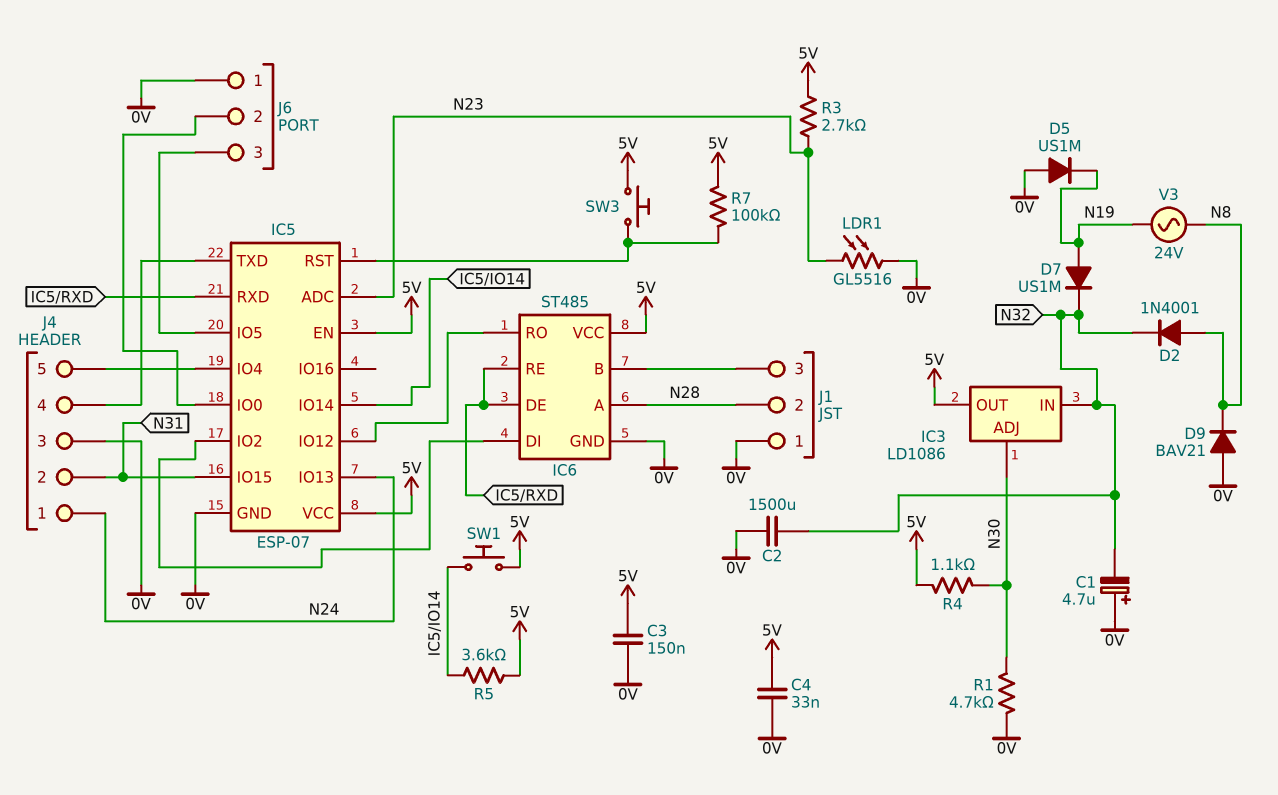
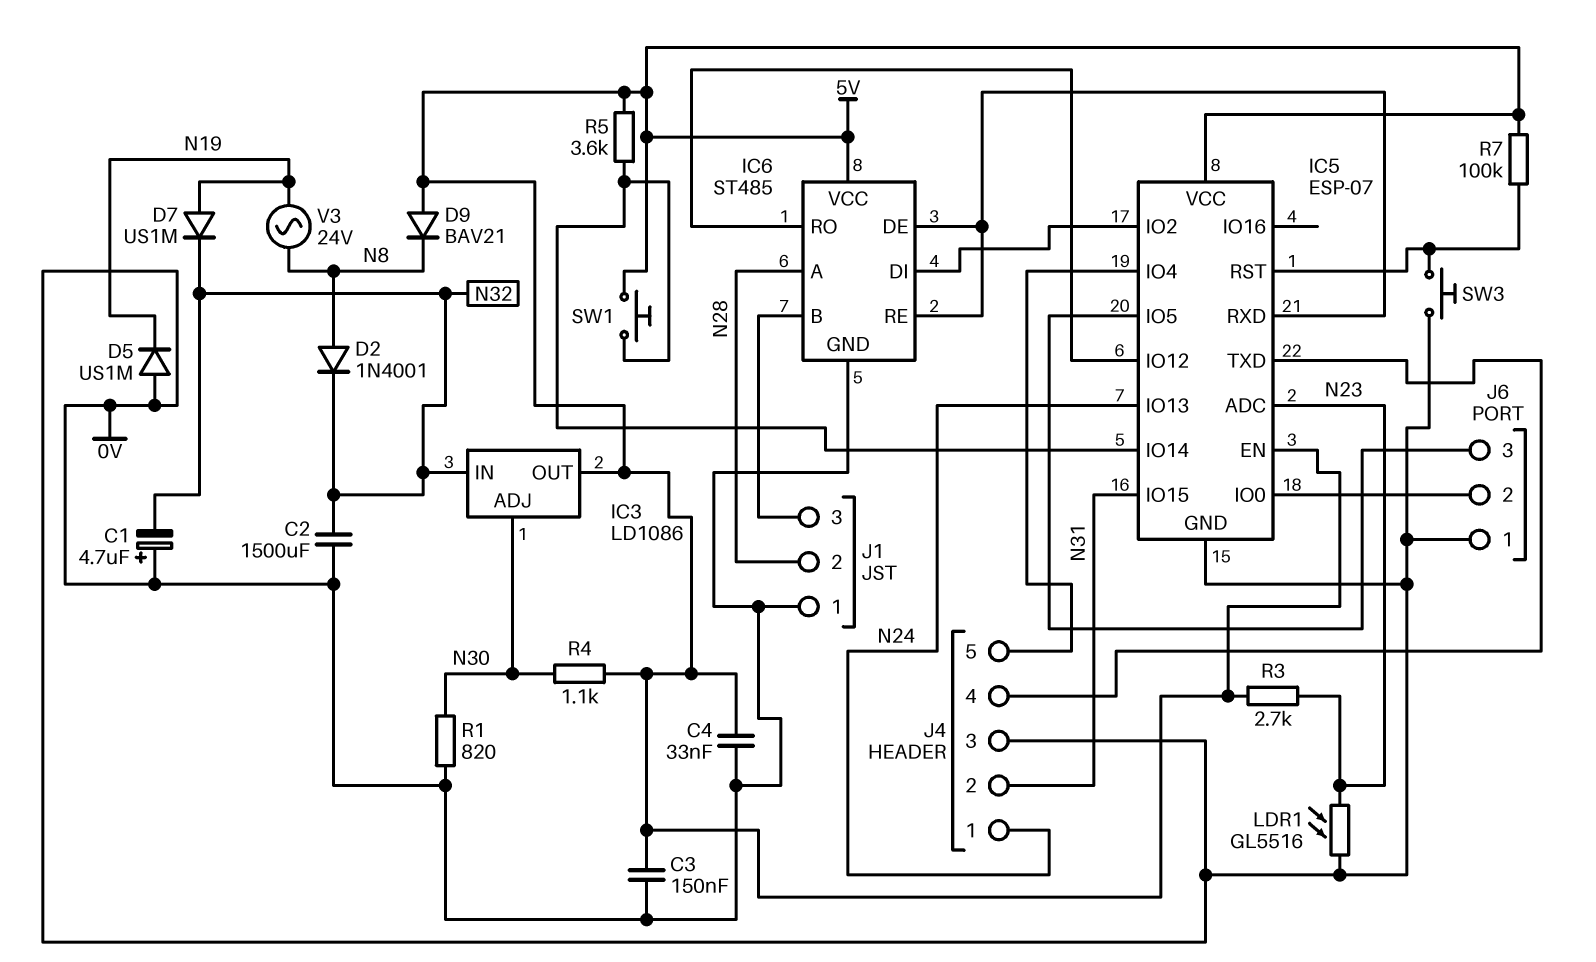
D9: diode BAV21 (A 0V, K N8) -> diode BAV21 (A 5V, K N8)
R1: 4.7k (0V, N30) -> 820 (0V, N30)
SW3: button (5V, IC5/RST) -> button (0V, IC5/RST)

